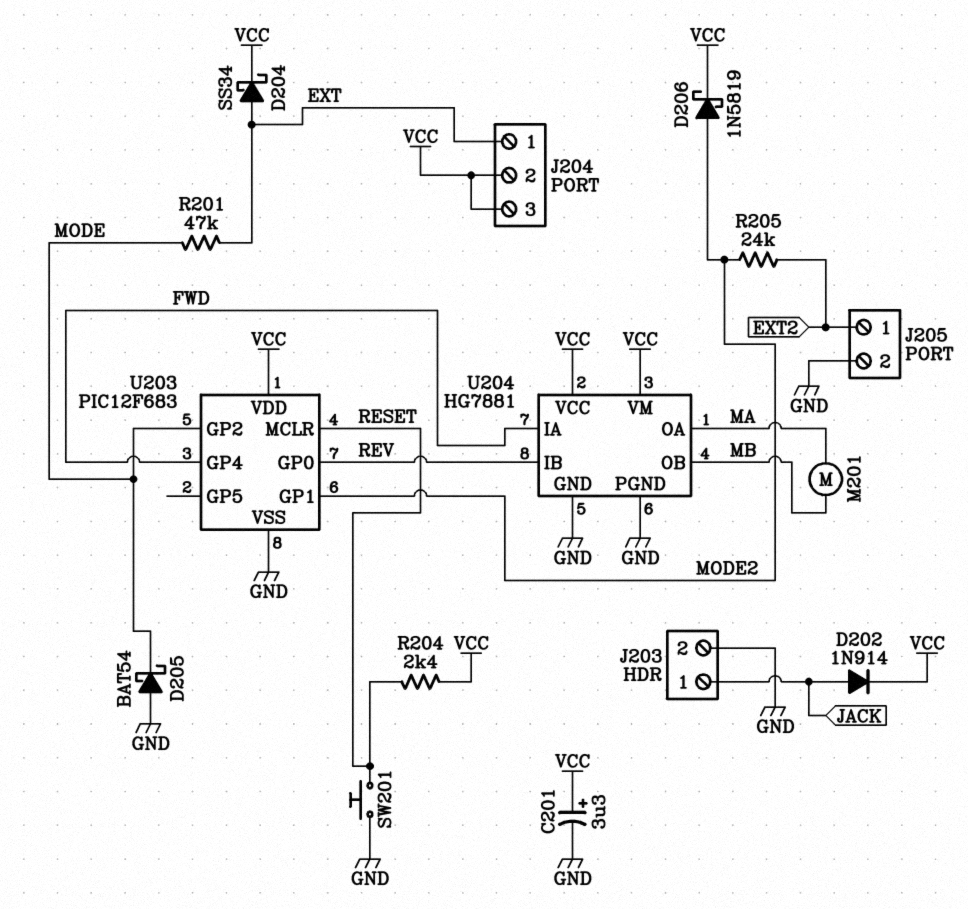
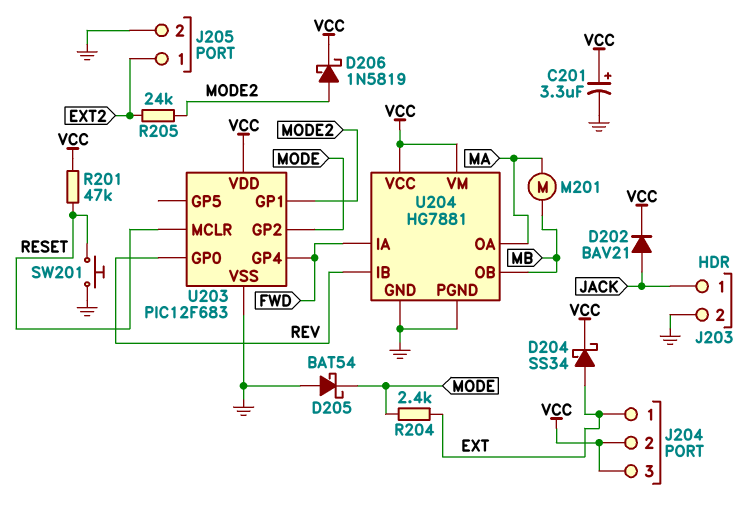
D202: diode 1N914 (A JACK, K VCC) -> diode BAV21 (A JACK, K VCC)
R201: 47k (EXT, MODE) -> 47k (RESET, VCC)
R204: 2.4k (RESET, VCC) -> 2.4k (EXT, MODE)

